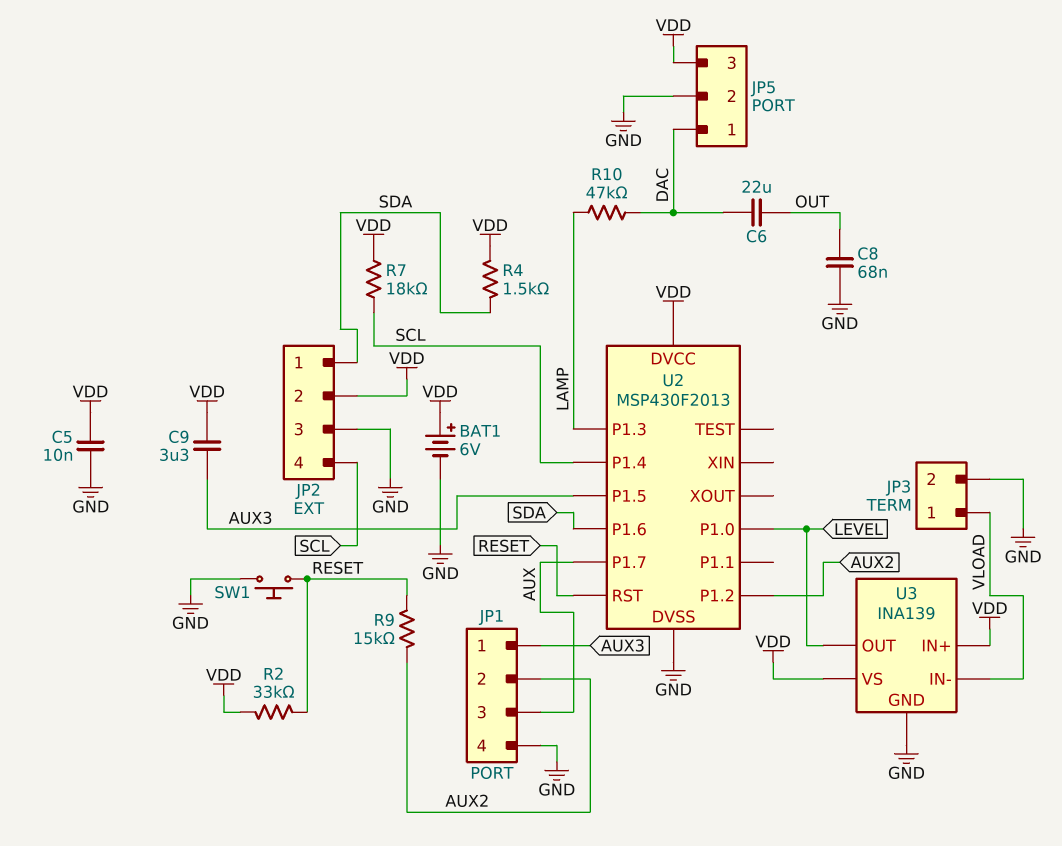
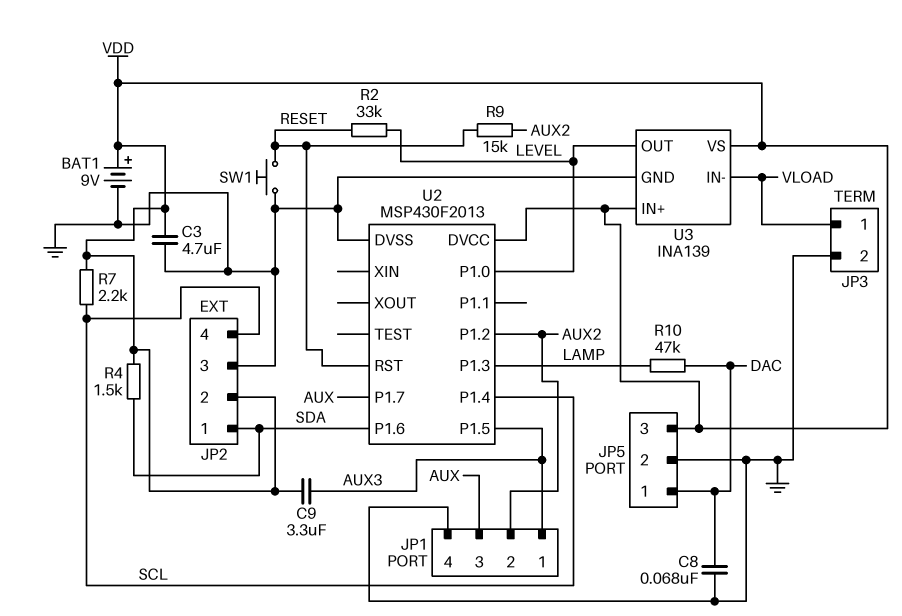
BAT1: 6V (plus VDD, minus GND) -> 9V (plus VDD, minus GND)
C3: none -> 4.7uF (GND, VDD)
C5: 10nF (GND, VDD) -> none
C6: 22uF (DAC, OUT) -> none
C8: 68nF (GND, OUT) -> 68nF (DAC, GND)
R2: 33k (RESET, VDD) -> 33k (LEVEL, RESET)
R7: 18k (SCL, VDD) -> 2.2k (SCL, VDD)

